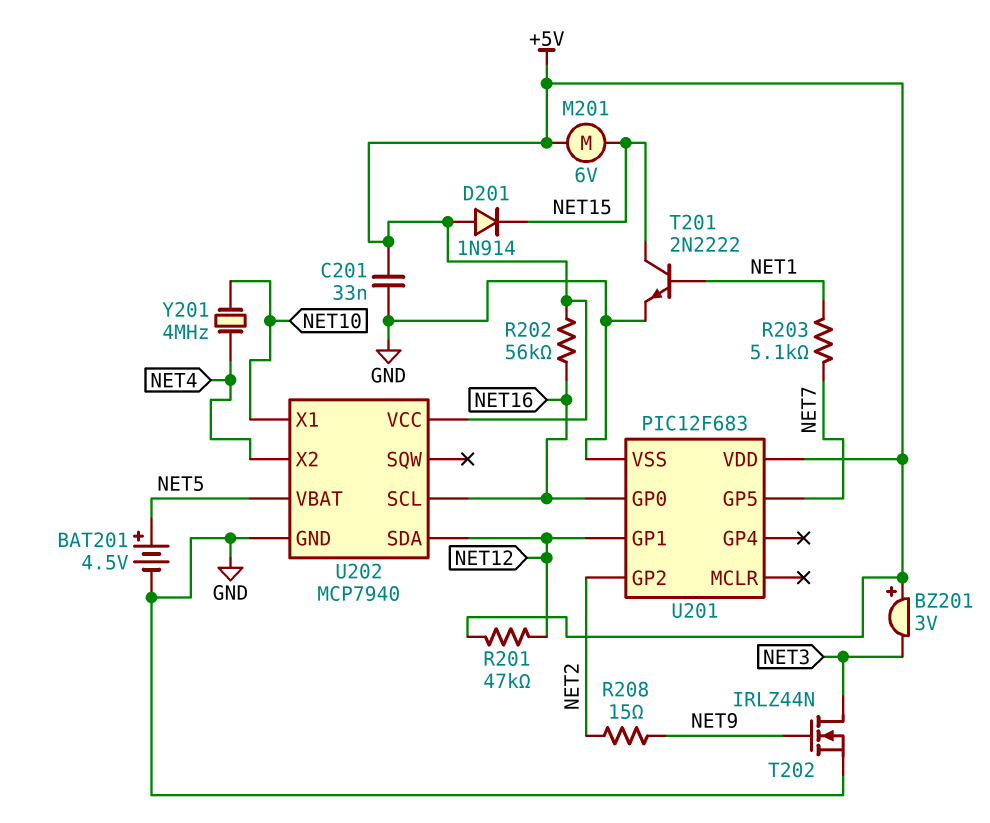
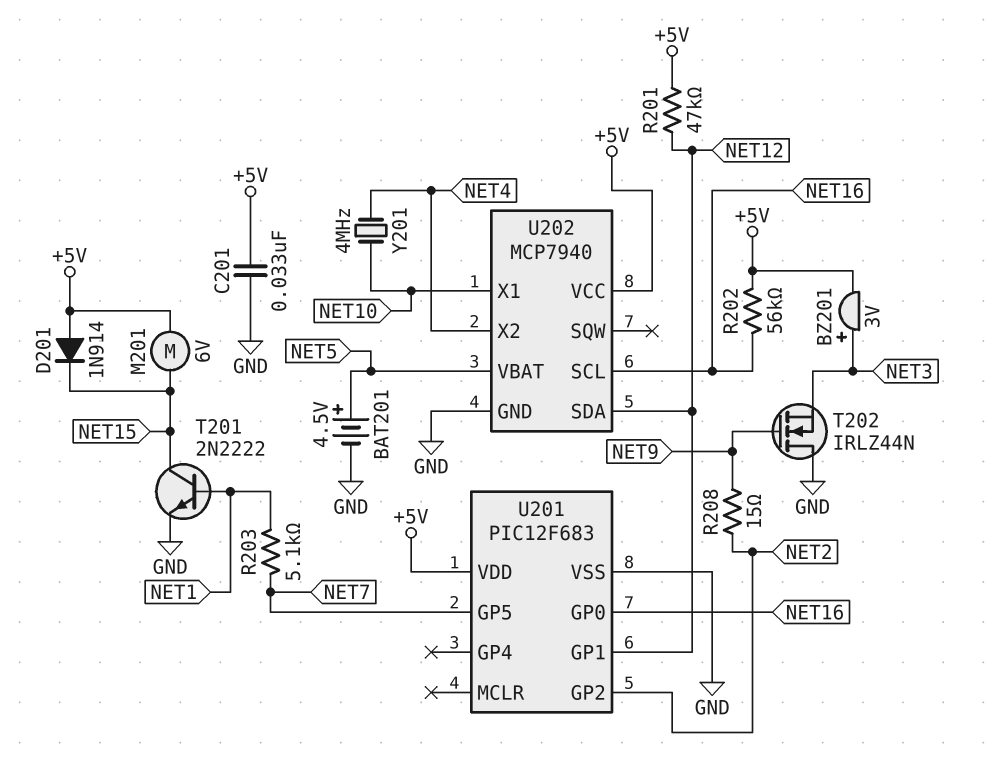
BZ201: buzzer 3V (plus +5V, minus NET3) -> buzzer 3V (plus NET3, minus +5V)
T202: NMOS IRLZ44N (G NET9, D NET3, S GND) -> NMOS IRLZ44N (G NET9, D GND, S NET3)

